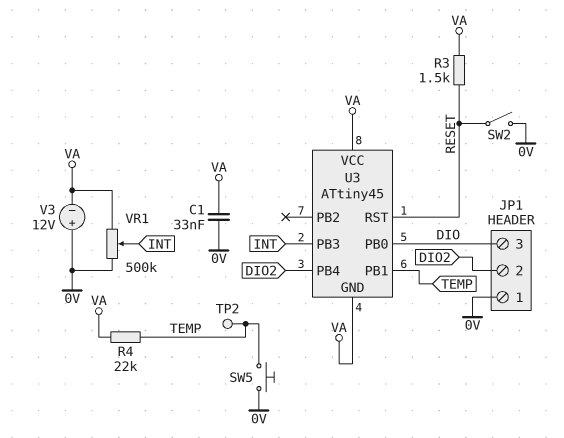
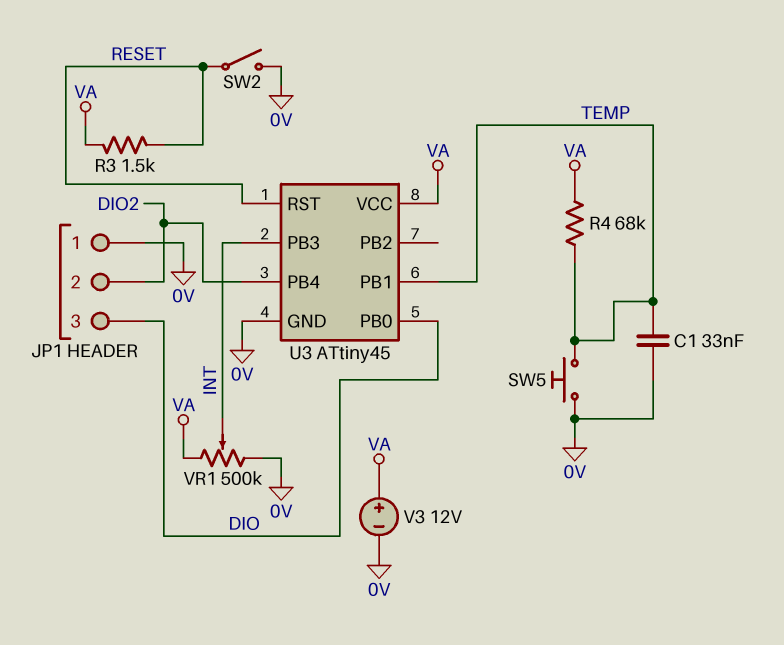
C1: 33nF (0V, VA) -> 33nF (0V, TEMP)
R4: 22k (TEMP, VA) -> 68k (TEMP, VA)
TP2: test point (TEMP) -> none
U3 pin GND: VA -> 0V
V3: 12V (plus 0V, minus VA) -> 12V (plus VA, minus 0V)

